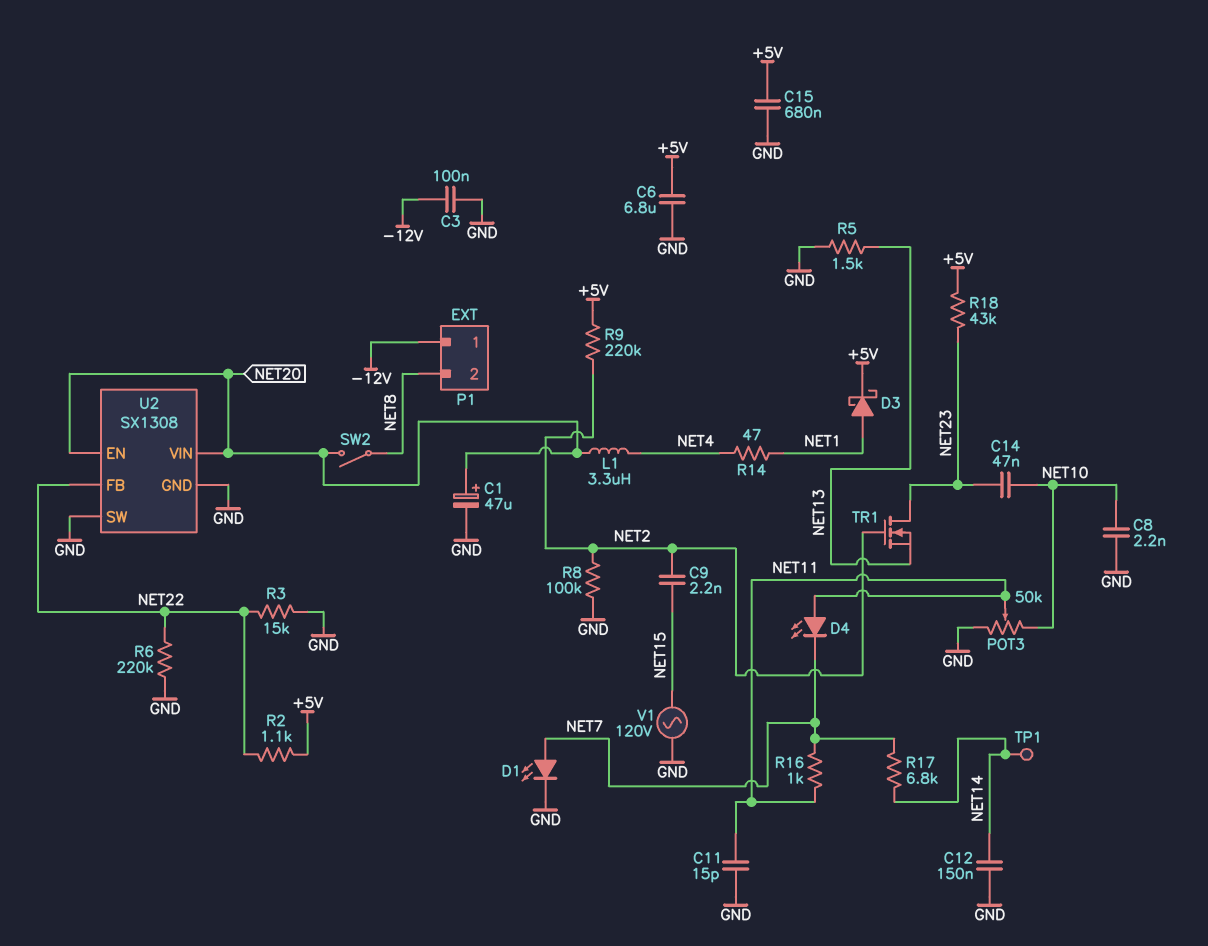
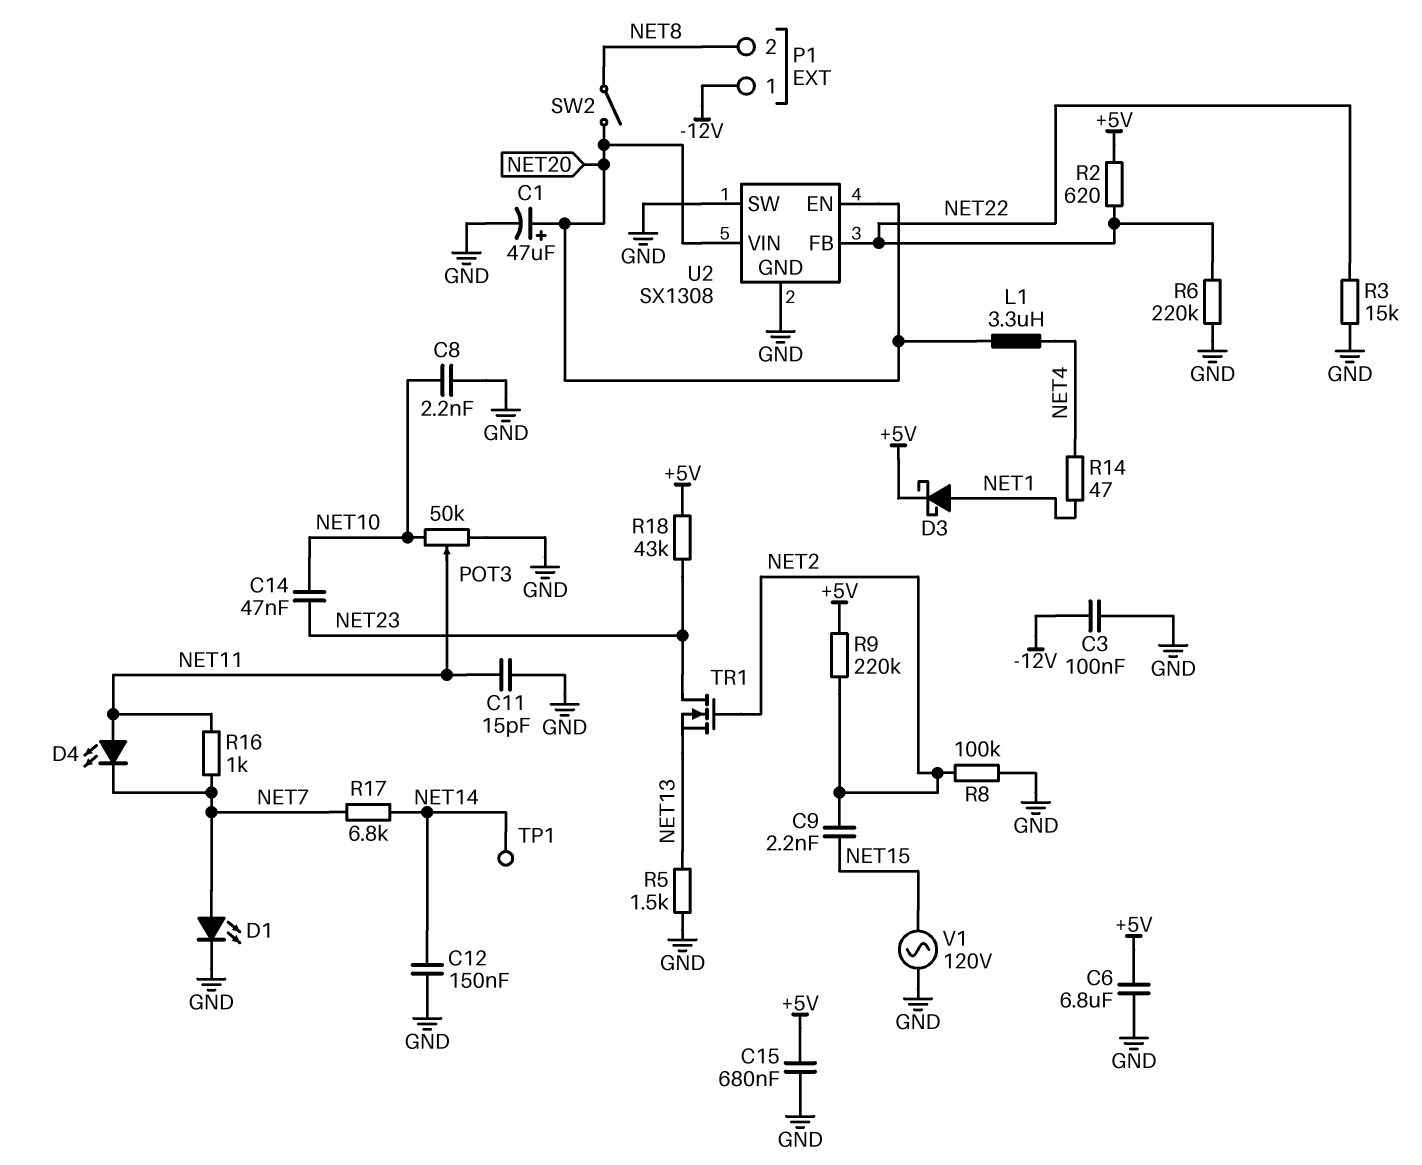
R2: 1.1k (+5V, NET22) -> 620 (+5V, NET22)

